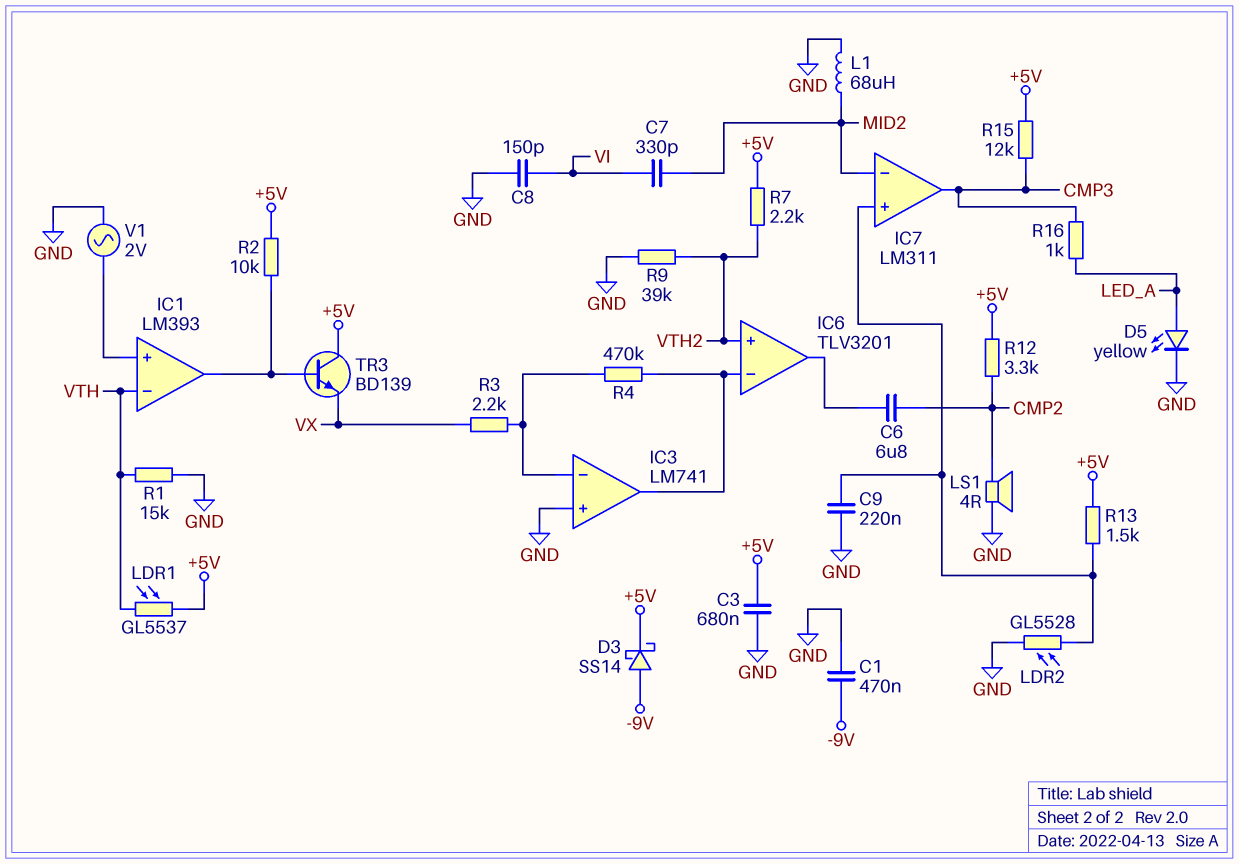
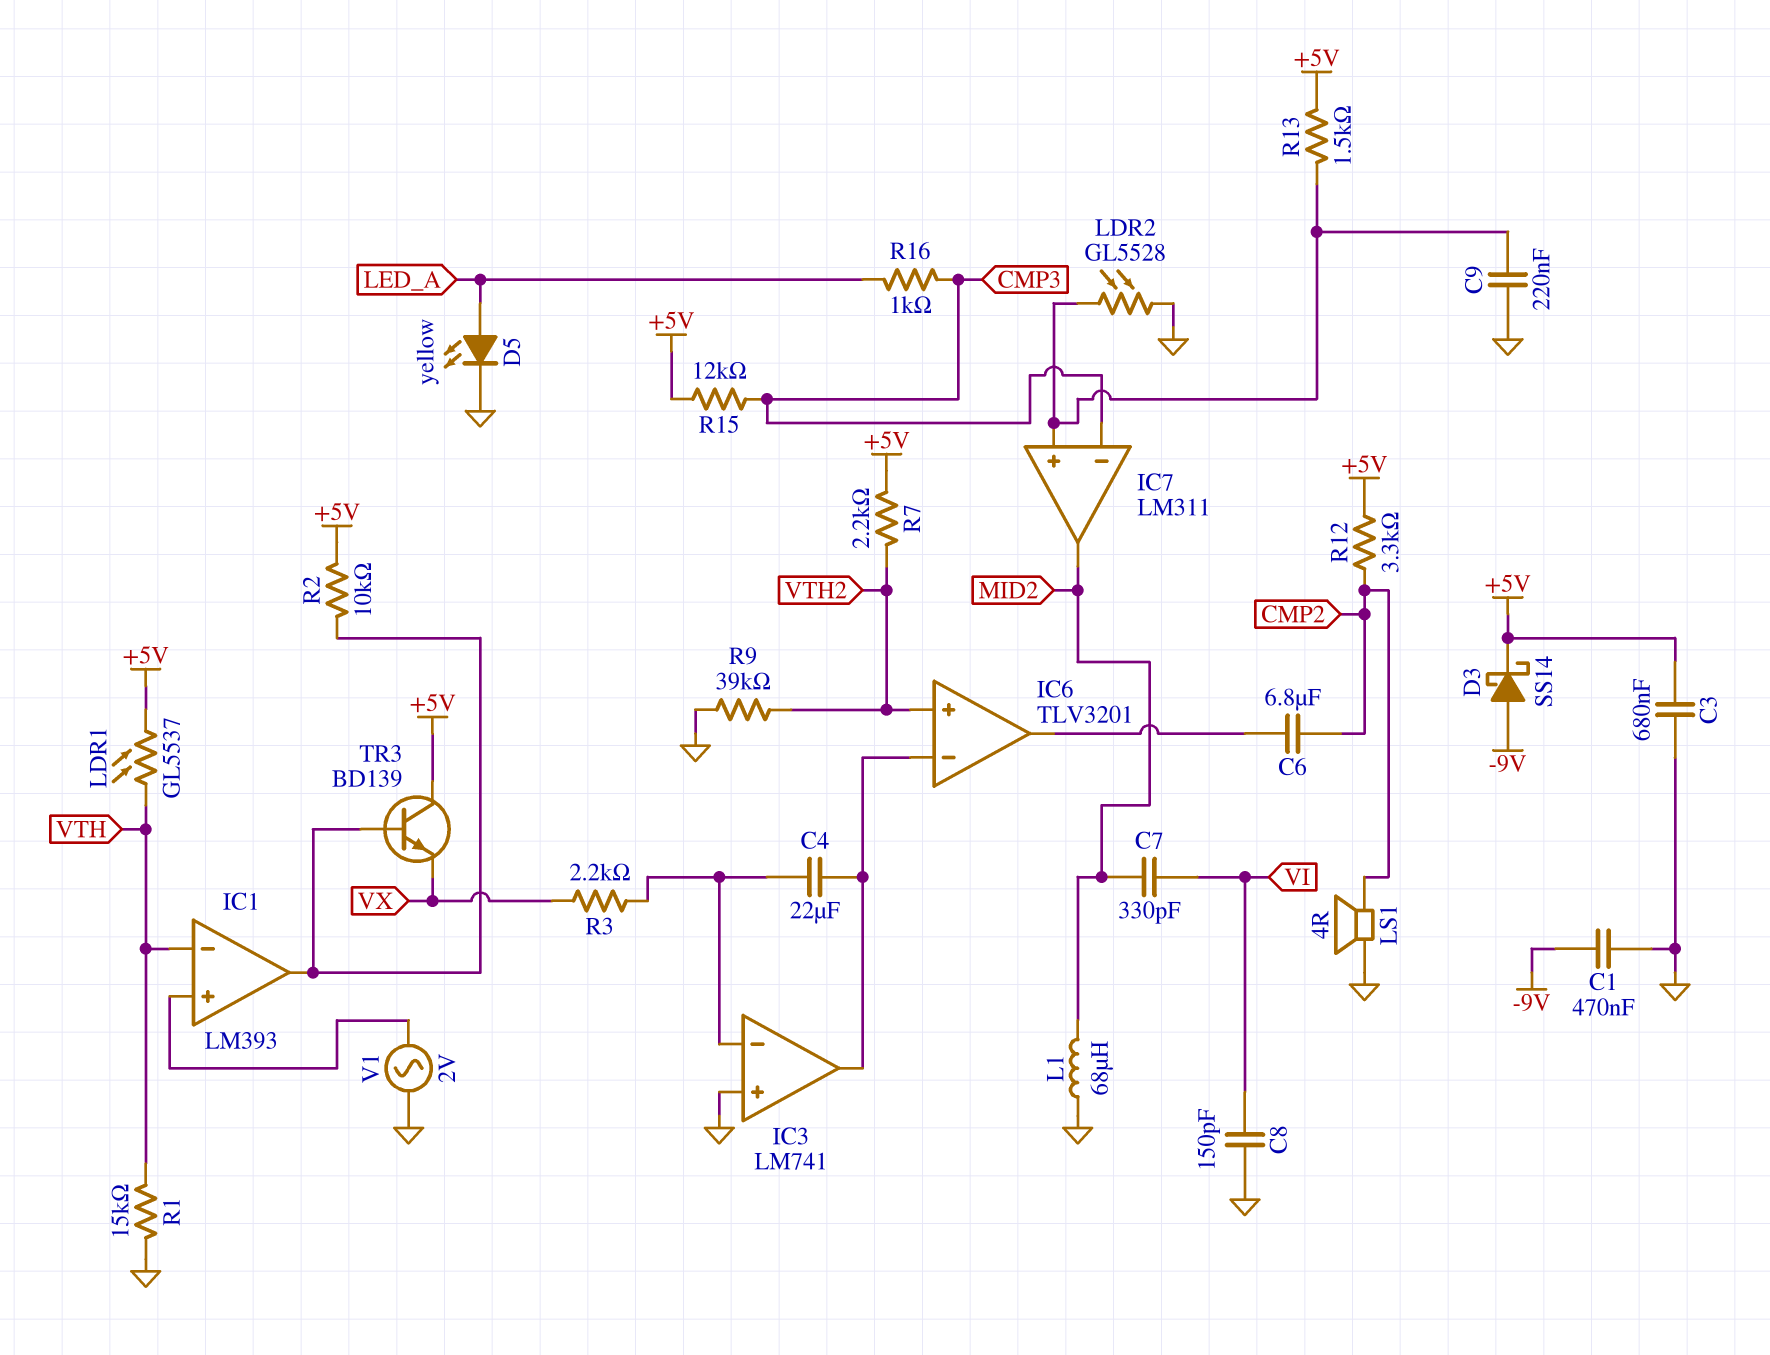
C4: none -> 22uF (IC3/in-, IC3/out)
IC7 pin in-: MID2 -> CMP3
IC7 pin out: CMP3 -> MID2
R4: 470k (IC3/in-, IC3/out) -> none

